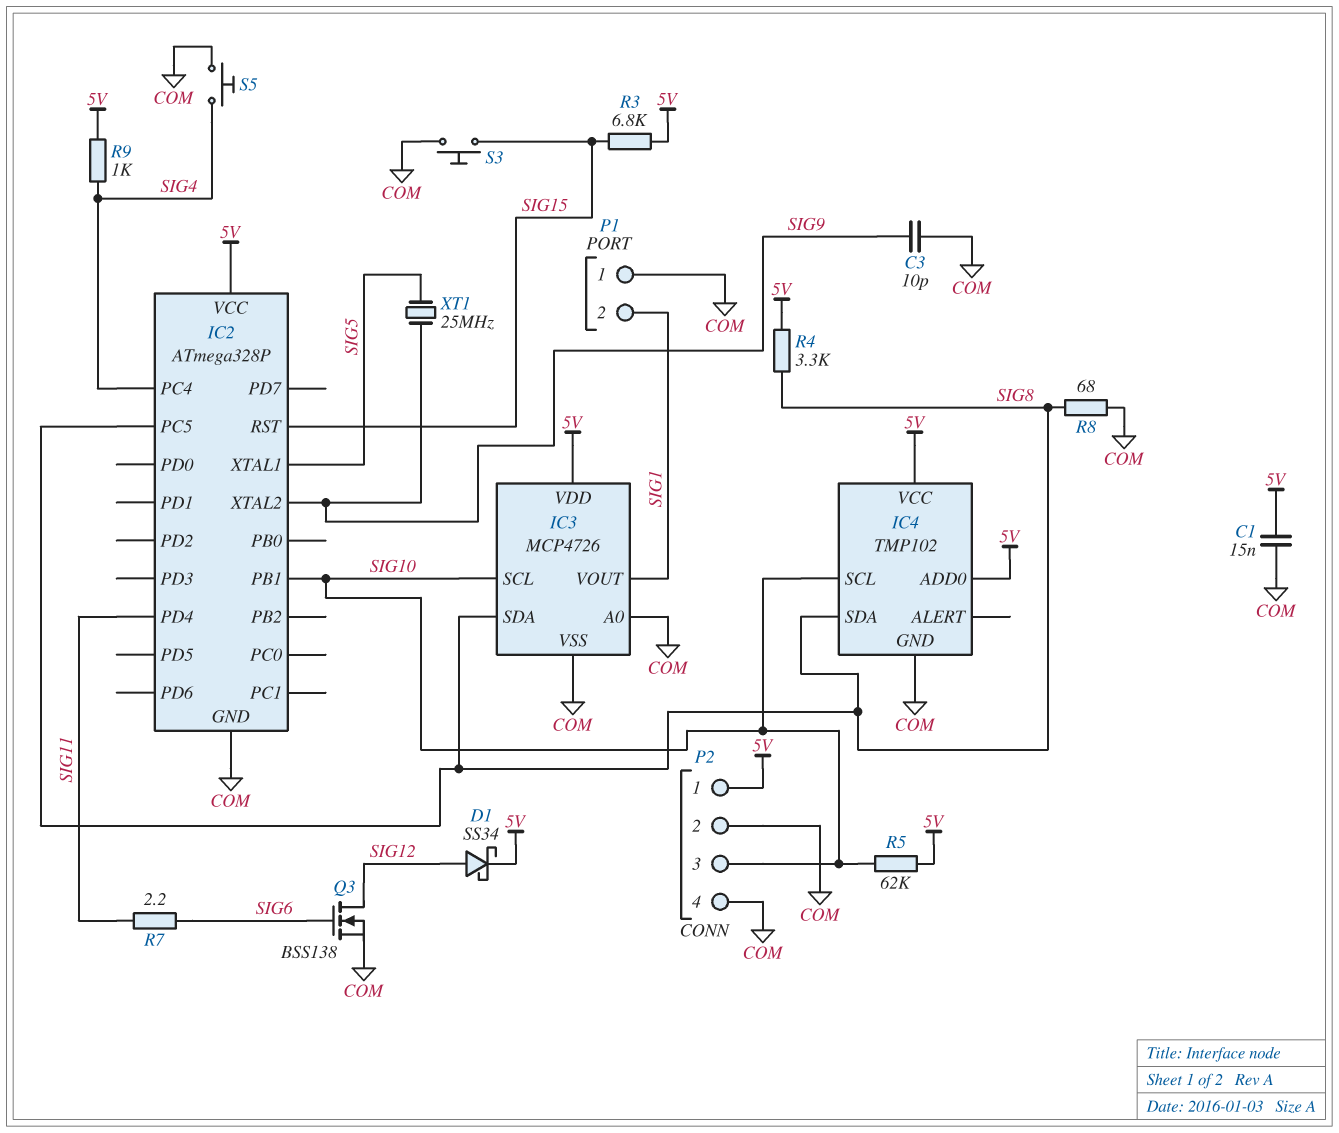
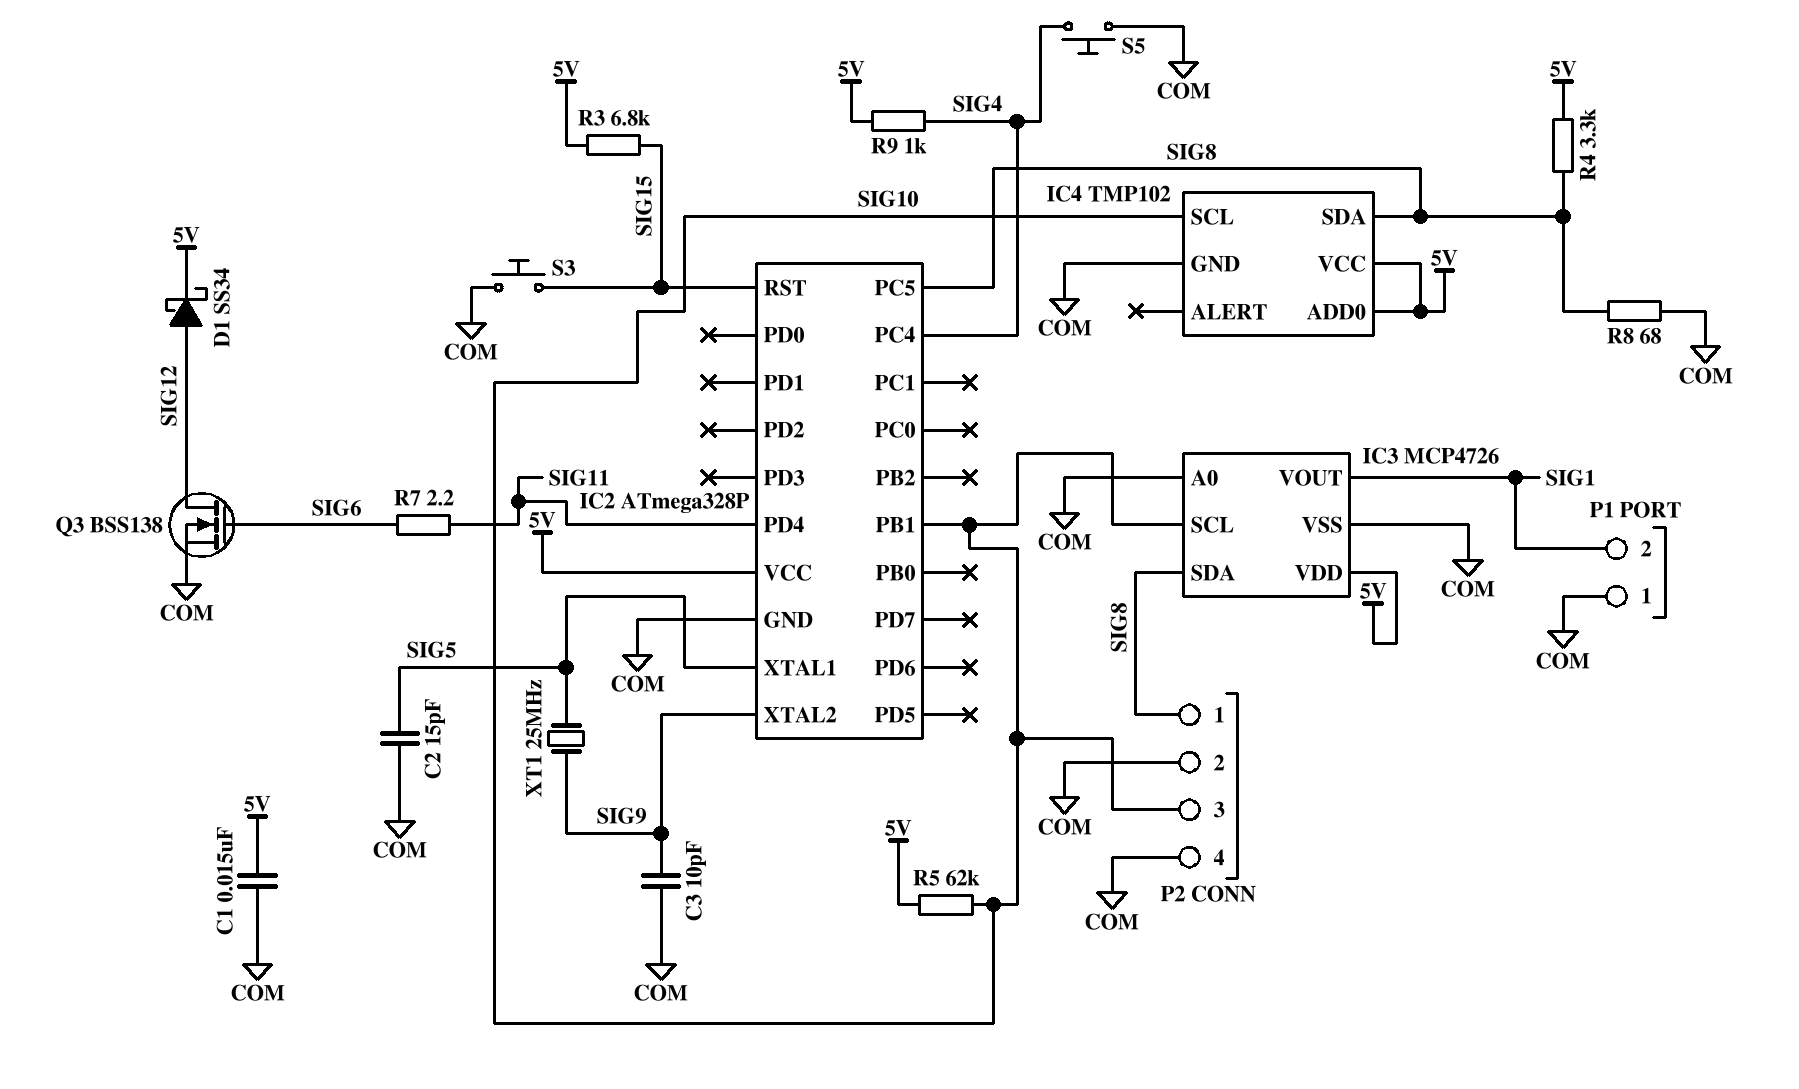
C2: none -> 15pF (COM, SIG5)
P2 pin 1: 5V -> SIG8

